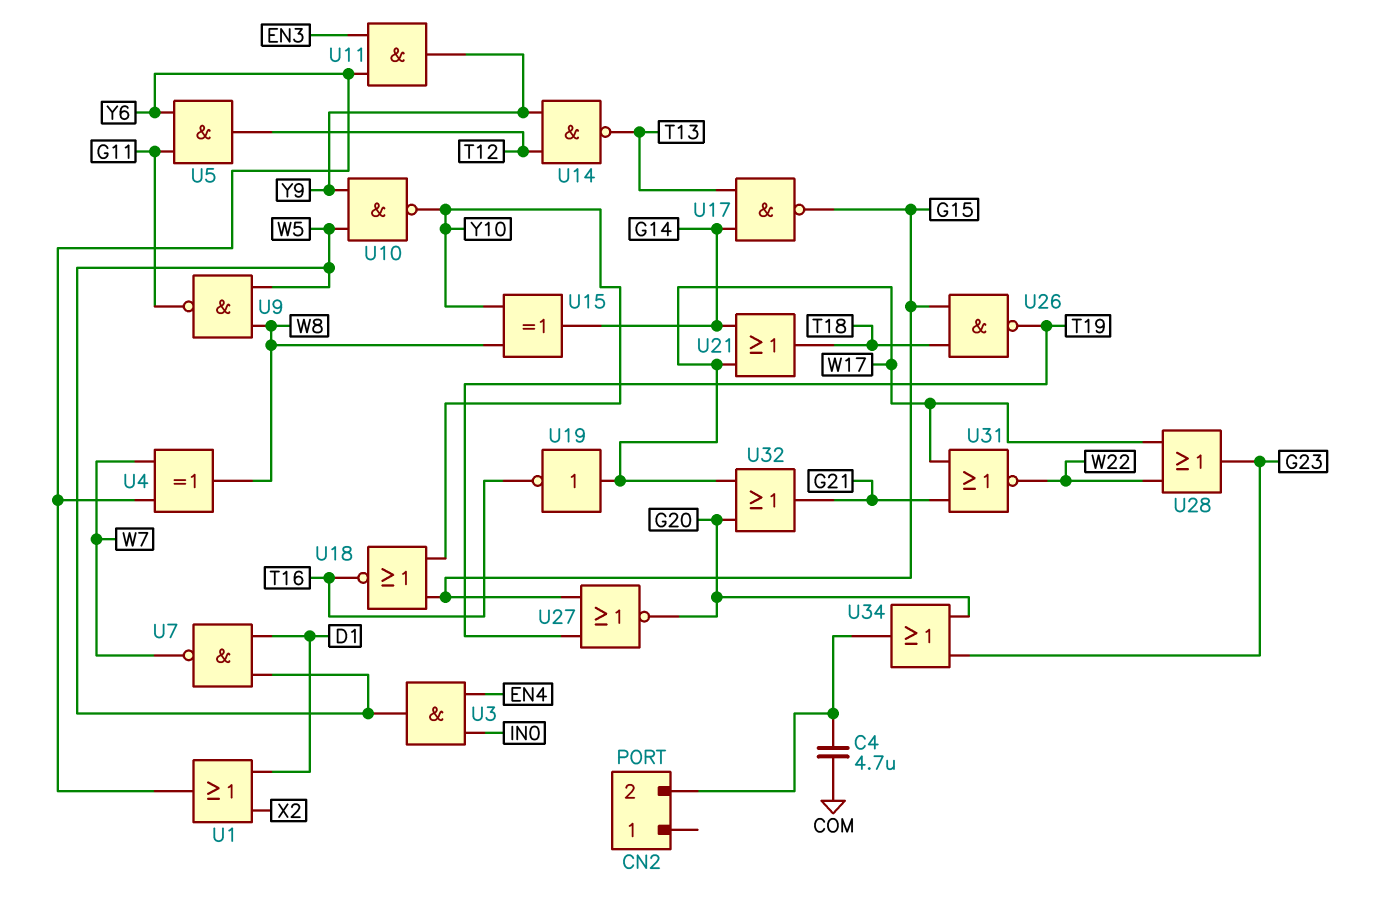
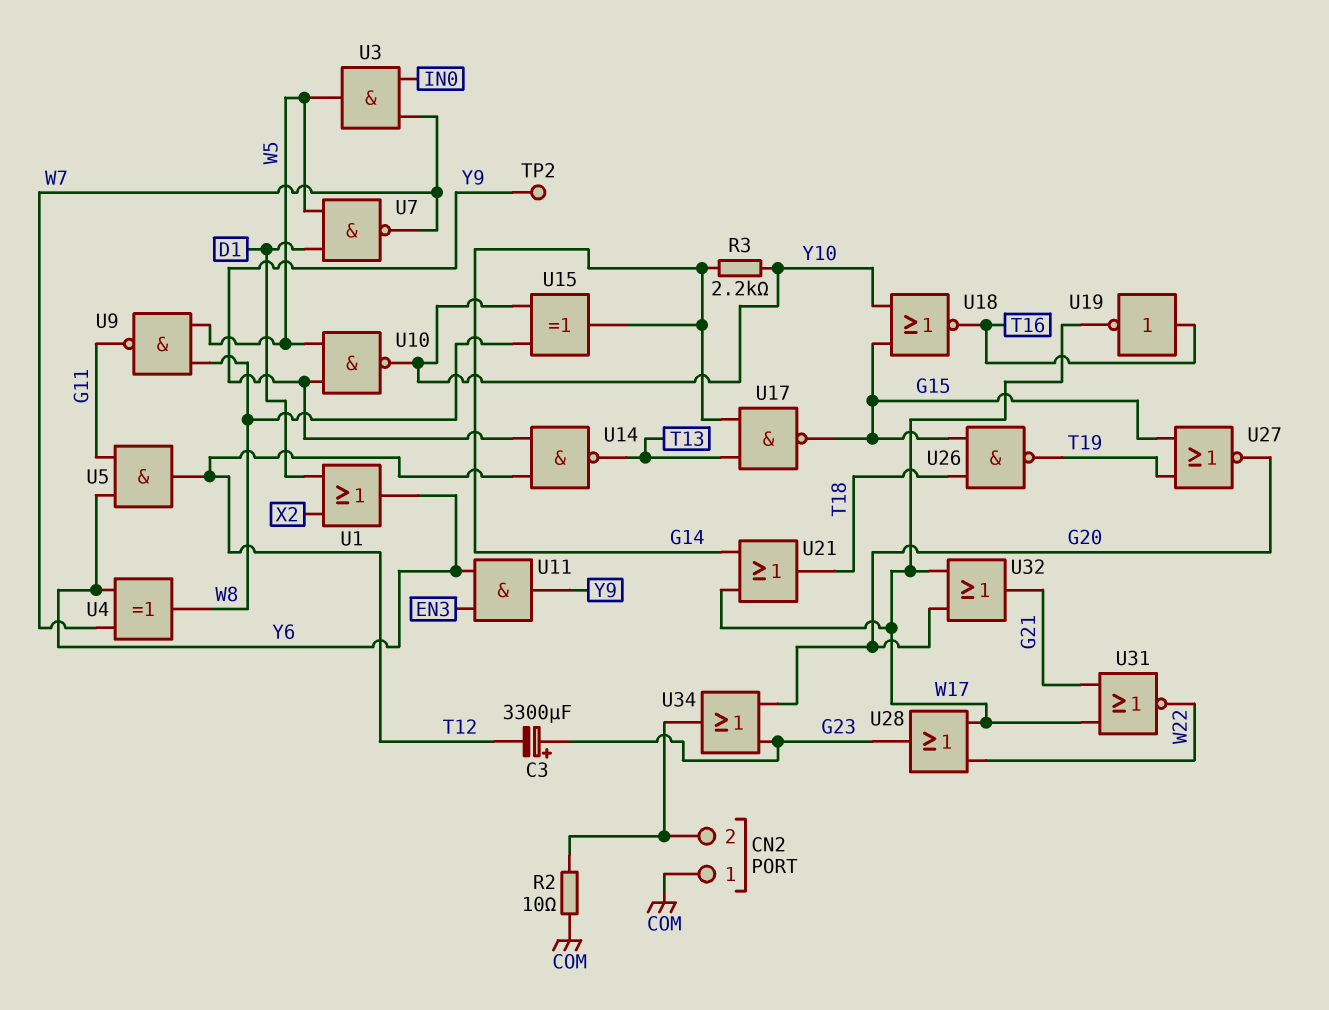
C3: none -> 3300uF (plus G23, minus T12)
C4: 4.7uF (CN2/2, COM) -> none
CN2 pin 1: none -> COM
R2: none -> 10 (CN2/2, COM)
R3: none -> 2.2k (G14, Y10)
TP2: none -> test point (Y9)
U3: AND (in EN4, in IN0, out W5) -> AND (in IN0, in W7, out W5)
U19: NOT (in W17, out T16) -> NOT (in T16, out W17)

